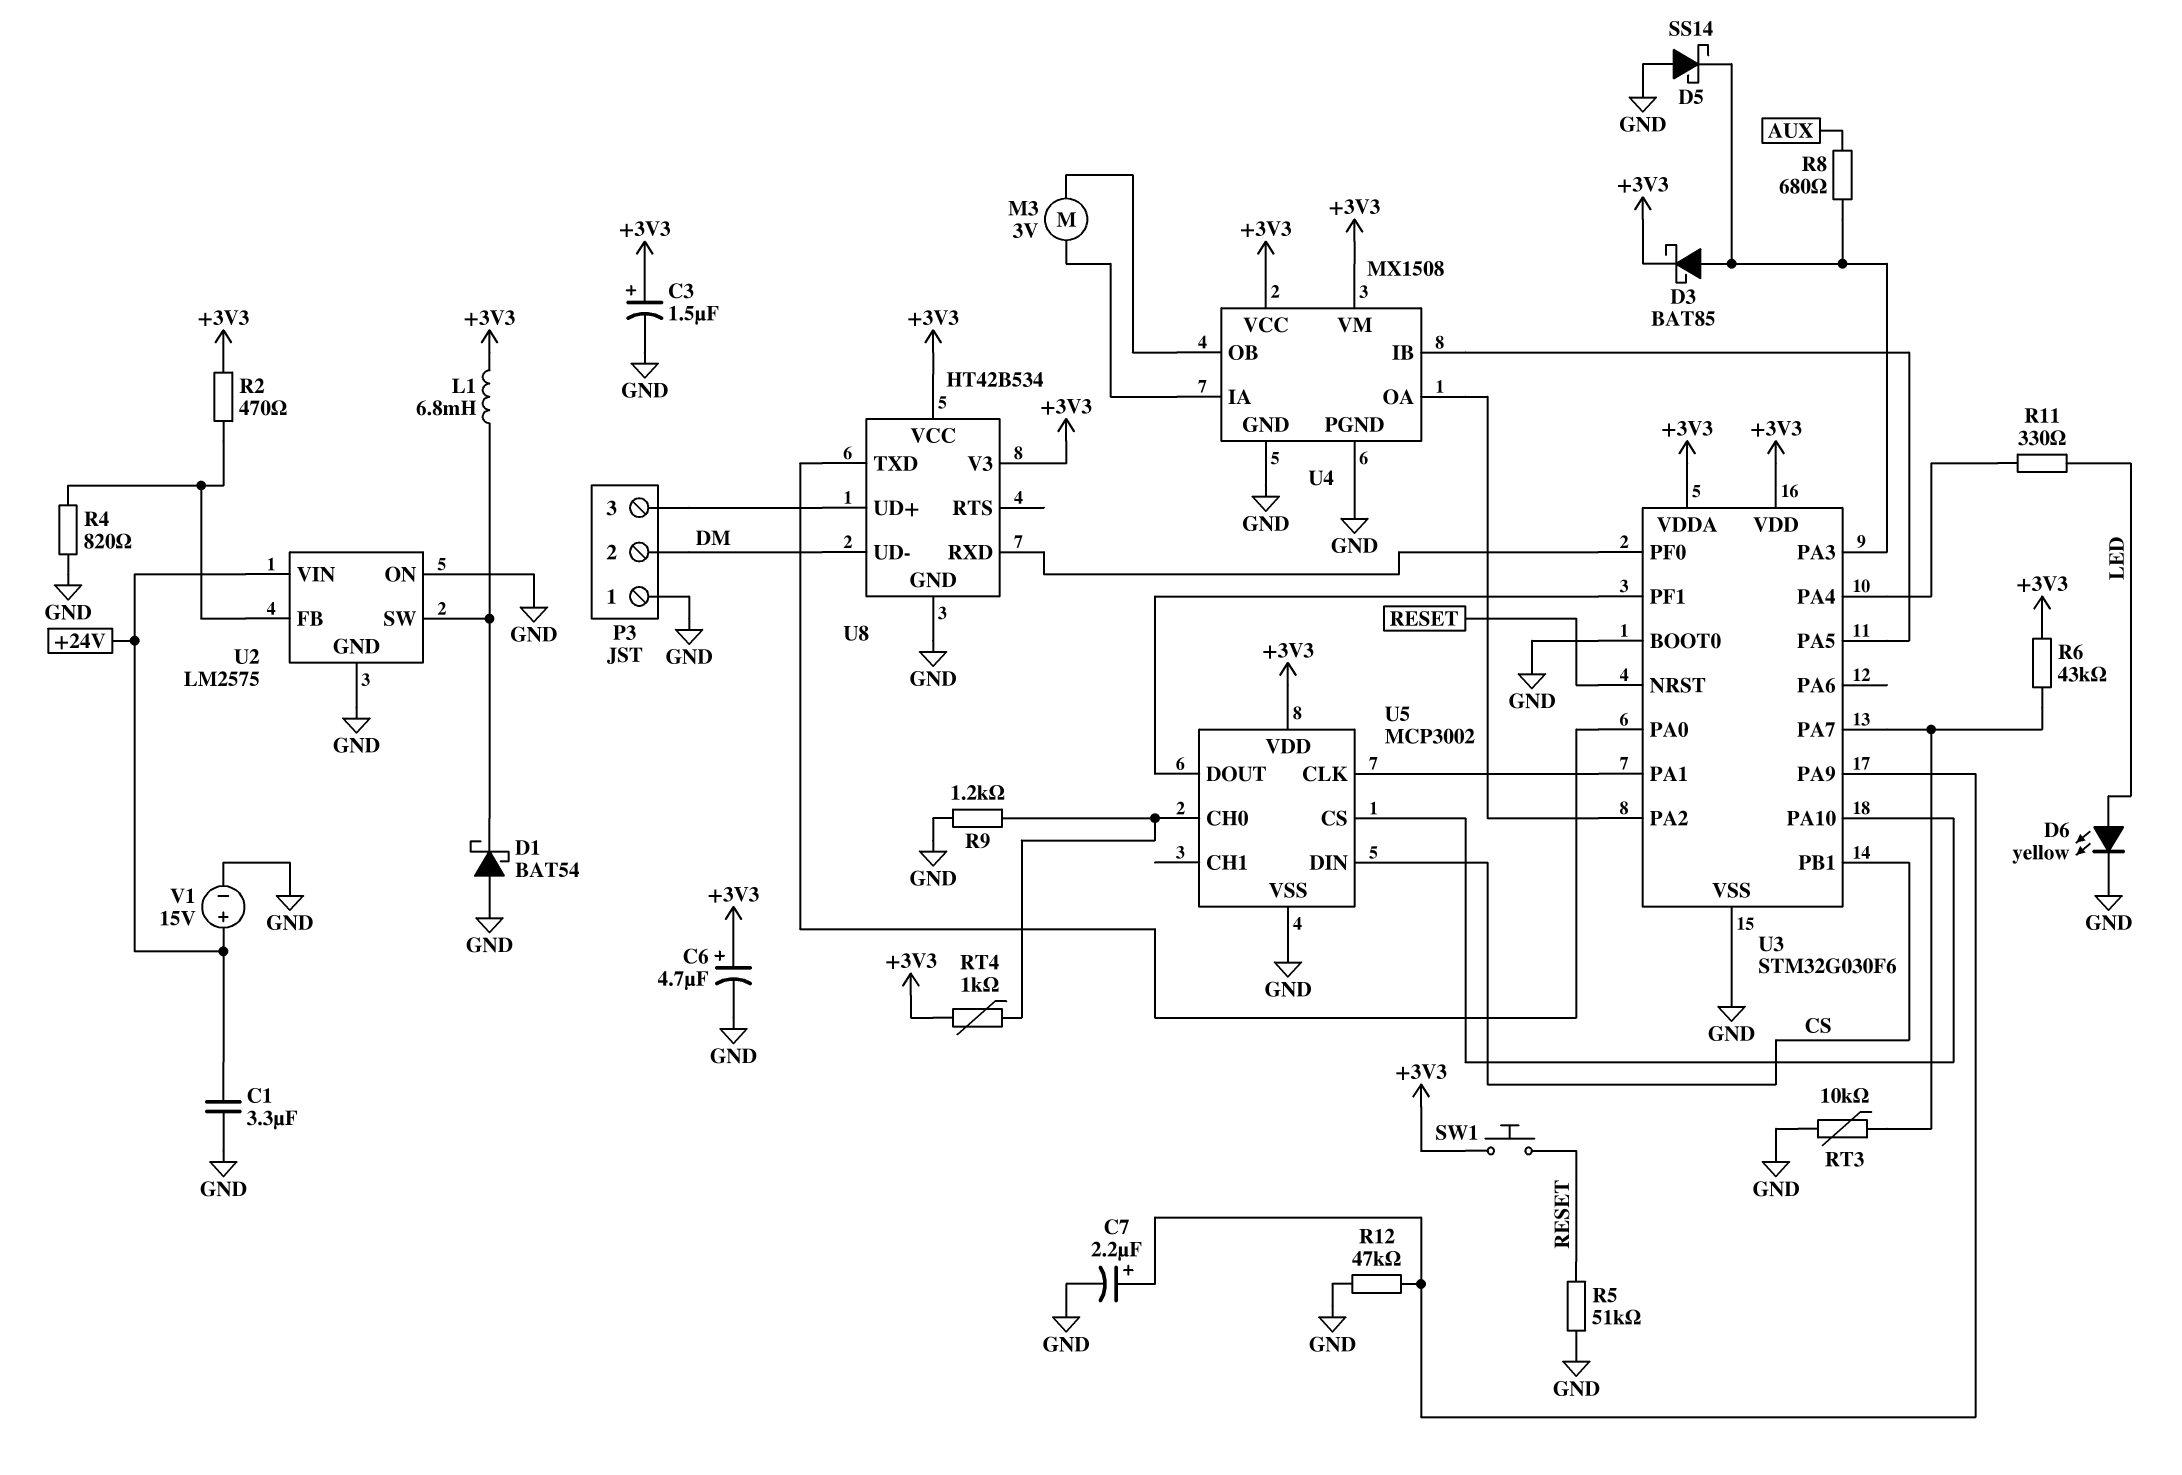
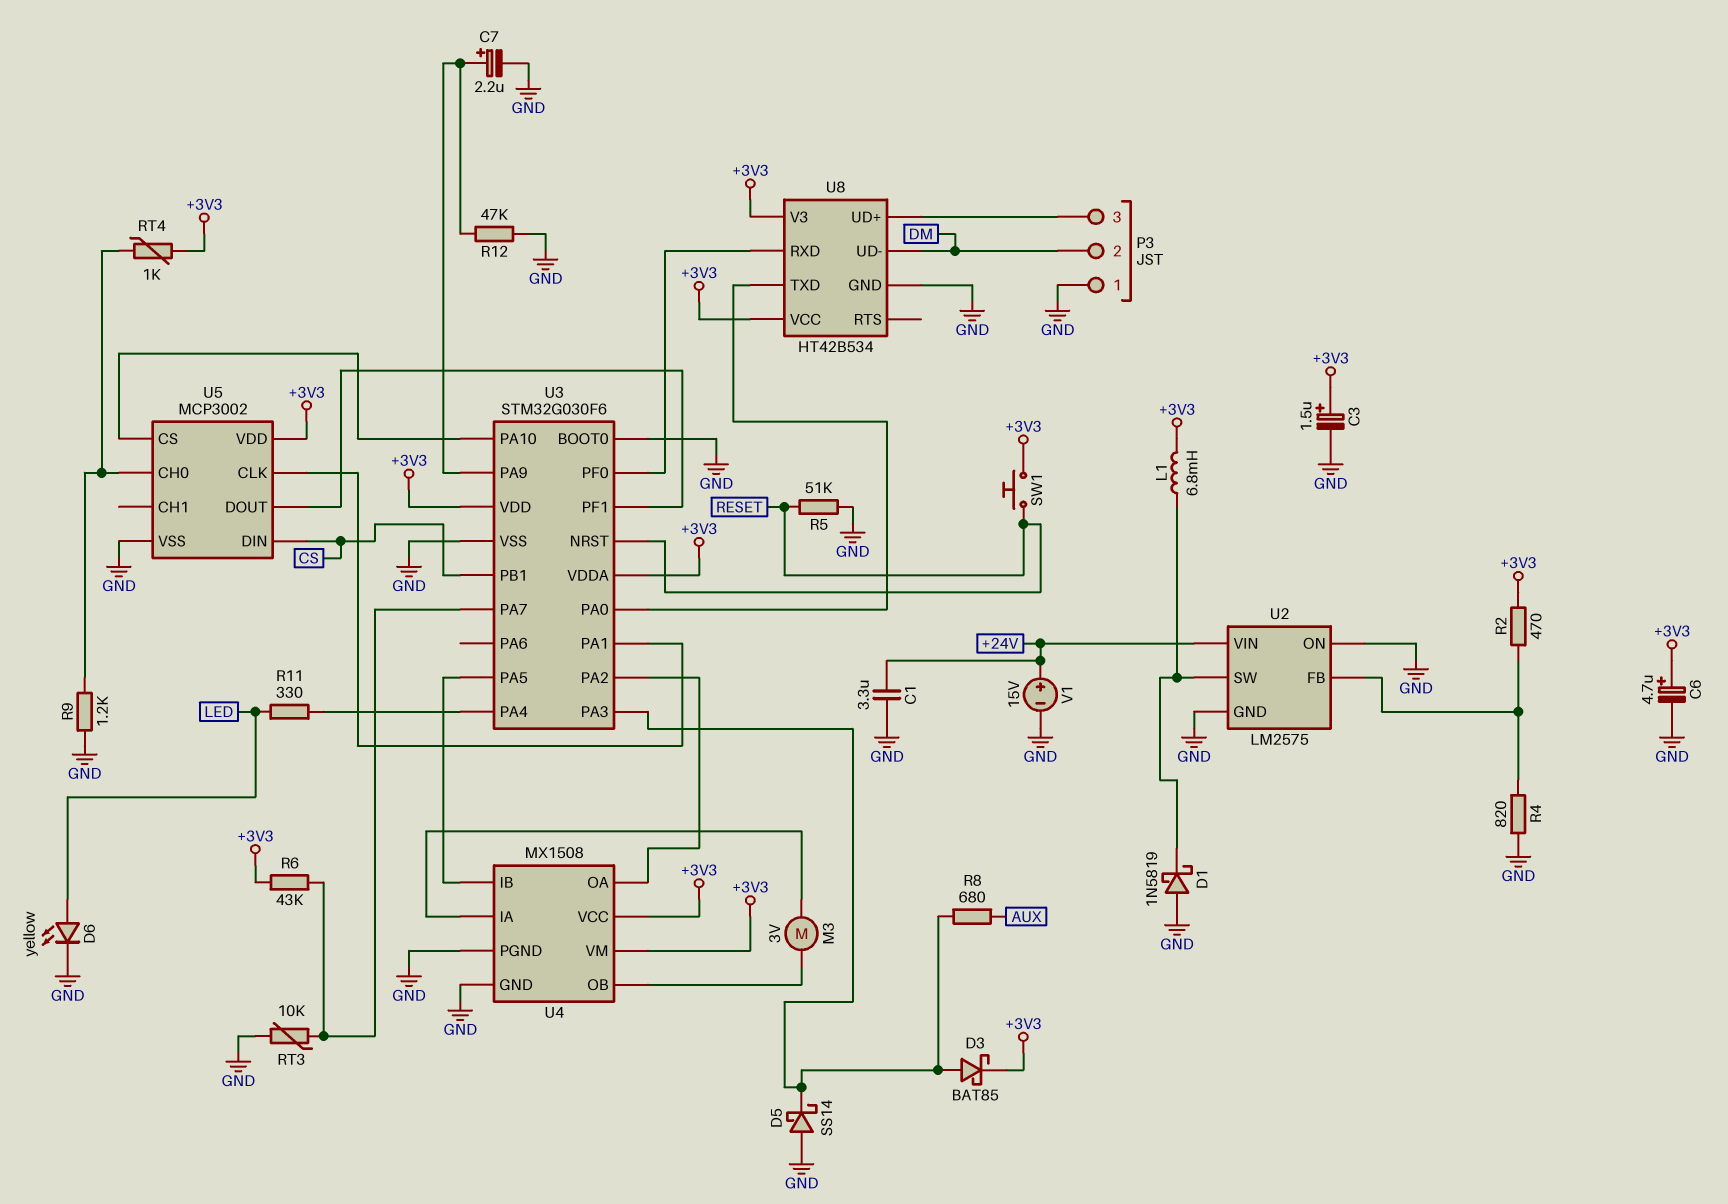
D1: schottky BAT54 (A GND, K U2/SW) -> schottky 1N5819 (A GND, K U2/SW)

